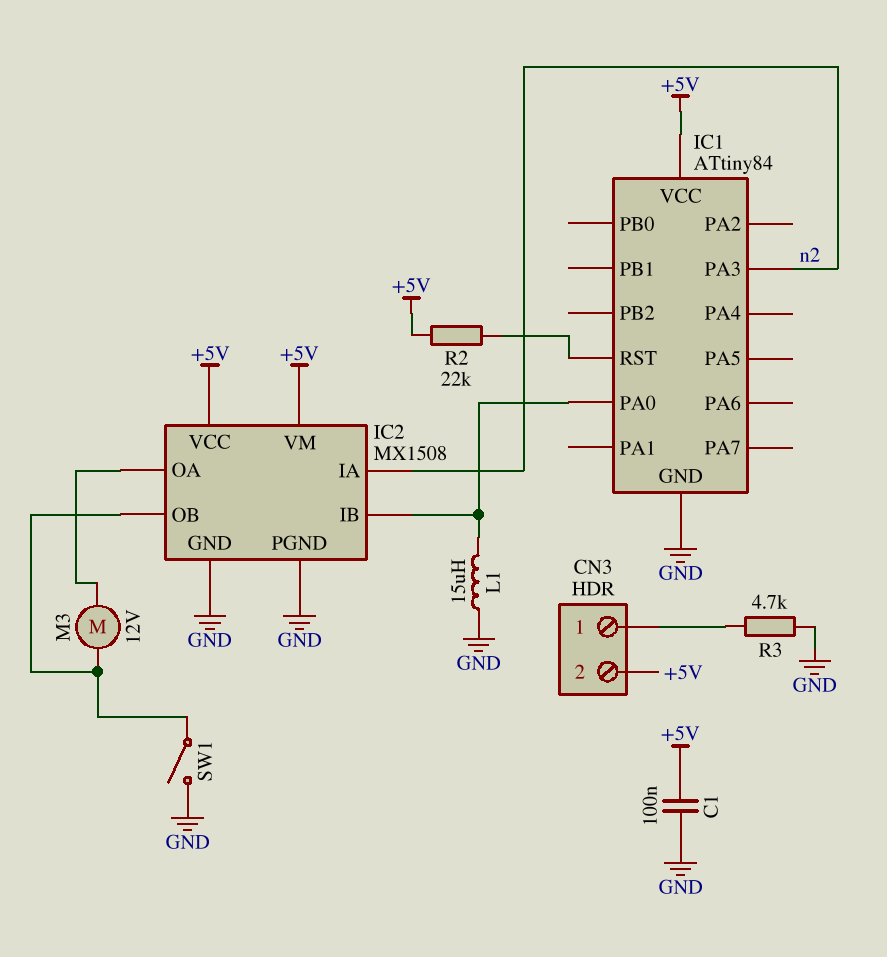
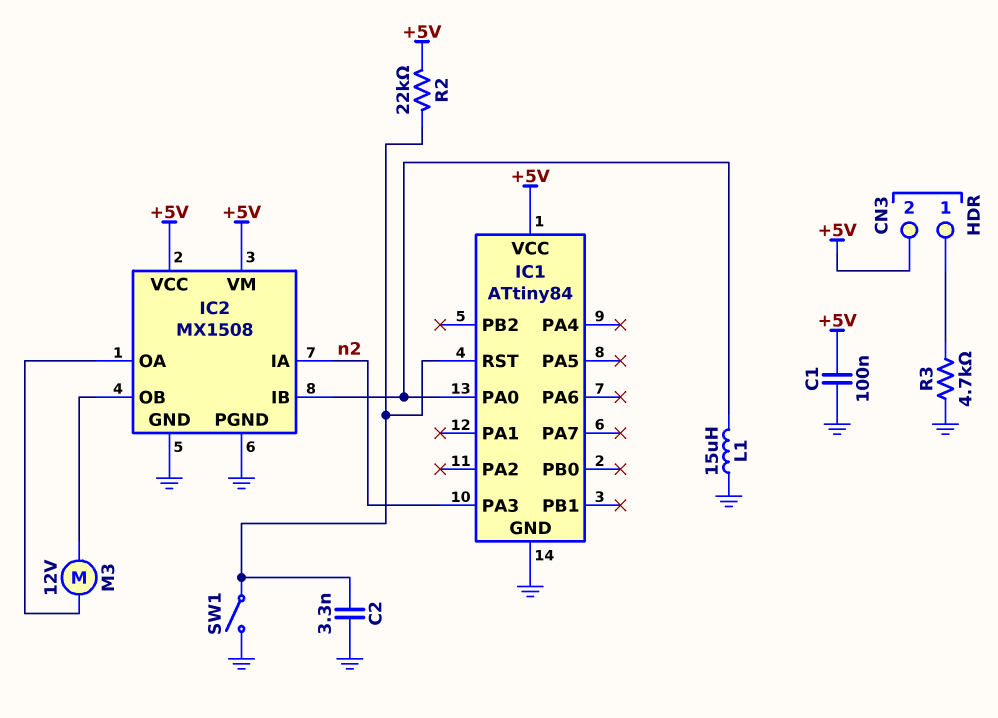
C2: none -> 3.3nF (GND, IC1/RST)
SW1: switch (GND, IC2/OB) -> switch (GND, IC1/RST)

